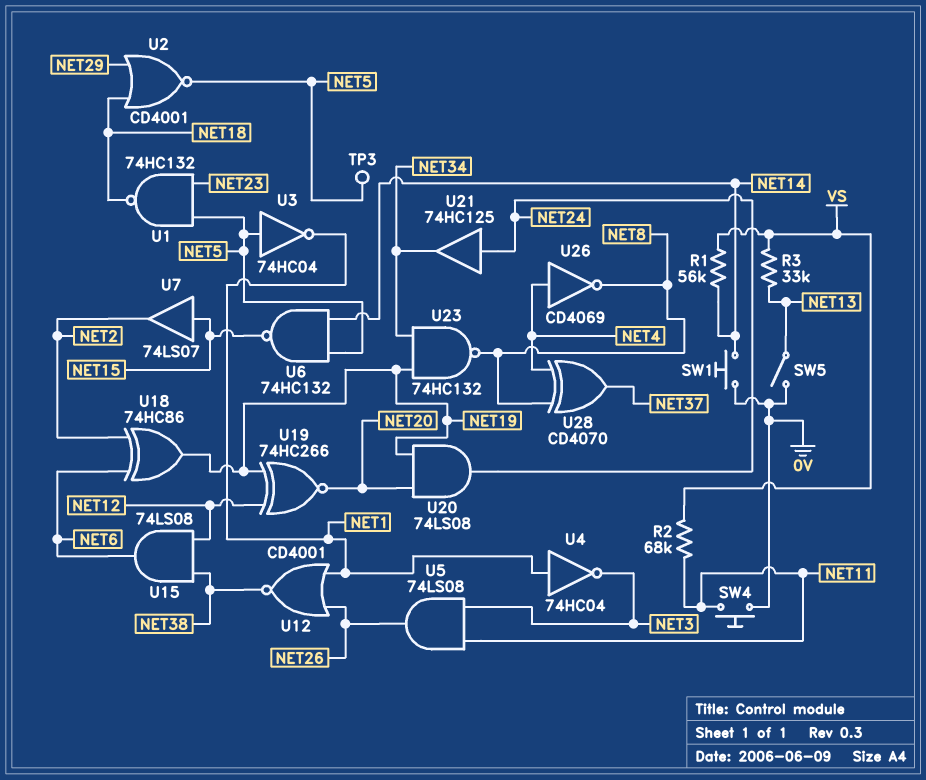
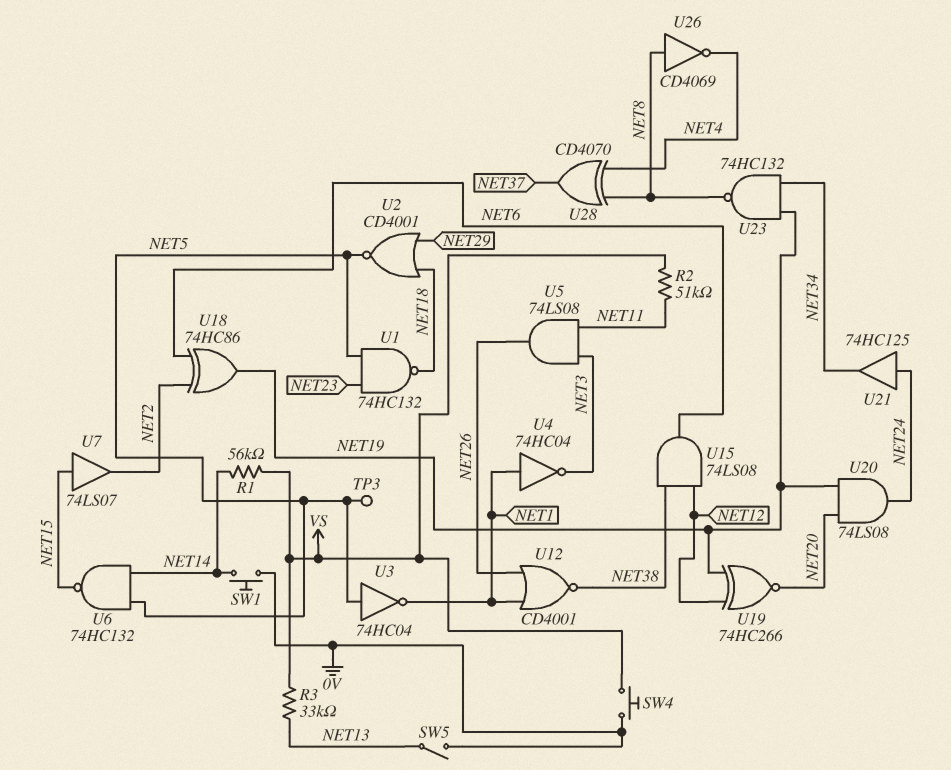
R2: 68k (NET11, VS) -> 51k (NET11, VS)
SW4: button (0V, NET11) -> button (0V, VS)
U26: NOT CD4069 (in NET4, out NET8) -> NOT CD4069 (in NET8, out NET4)

